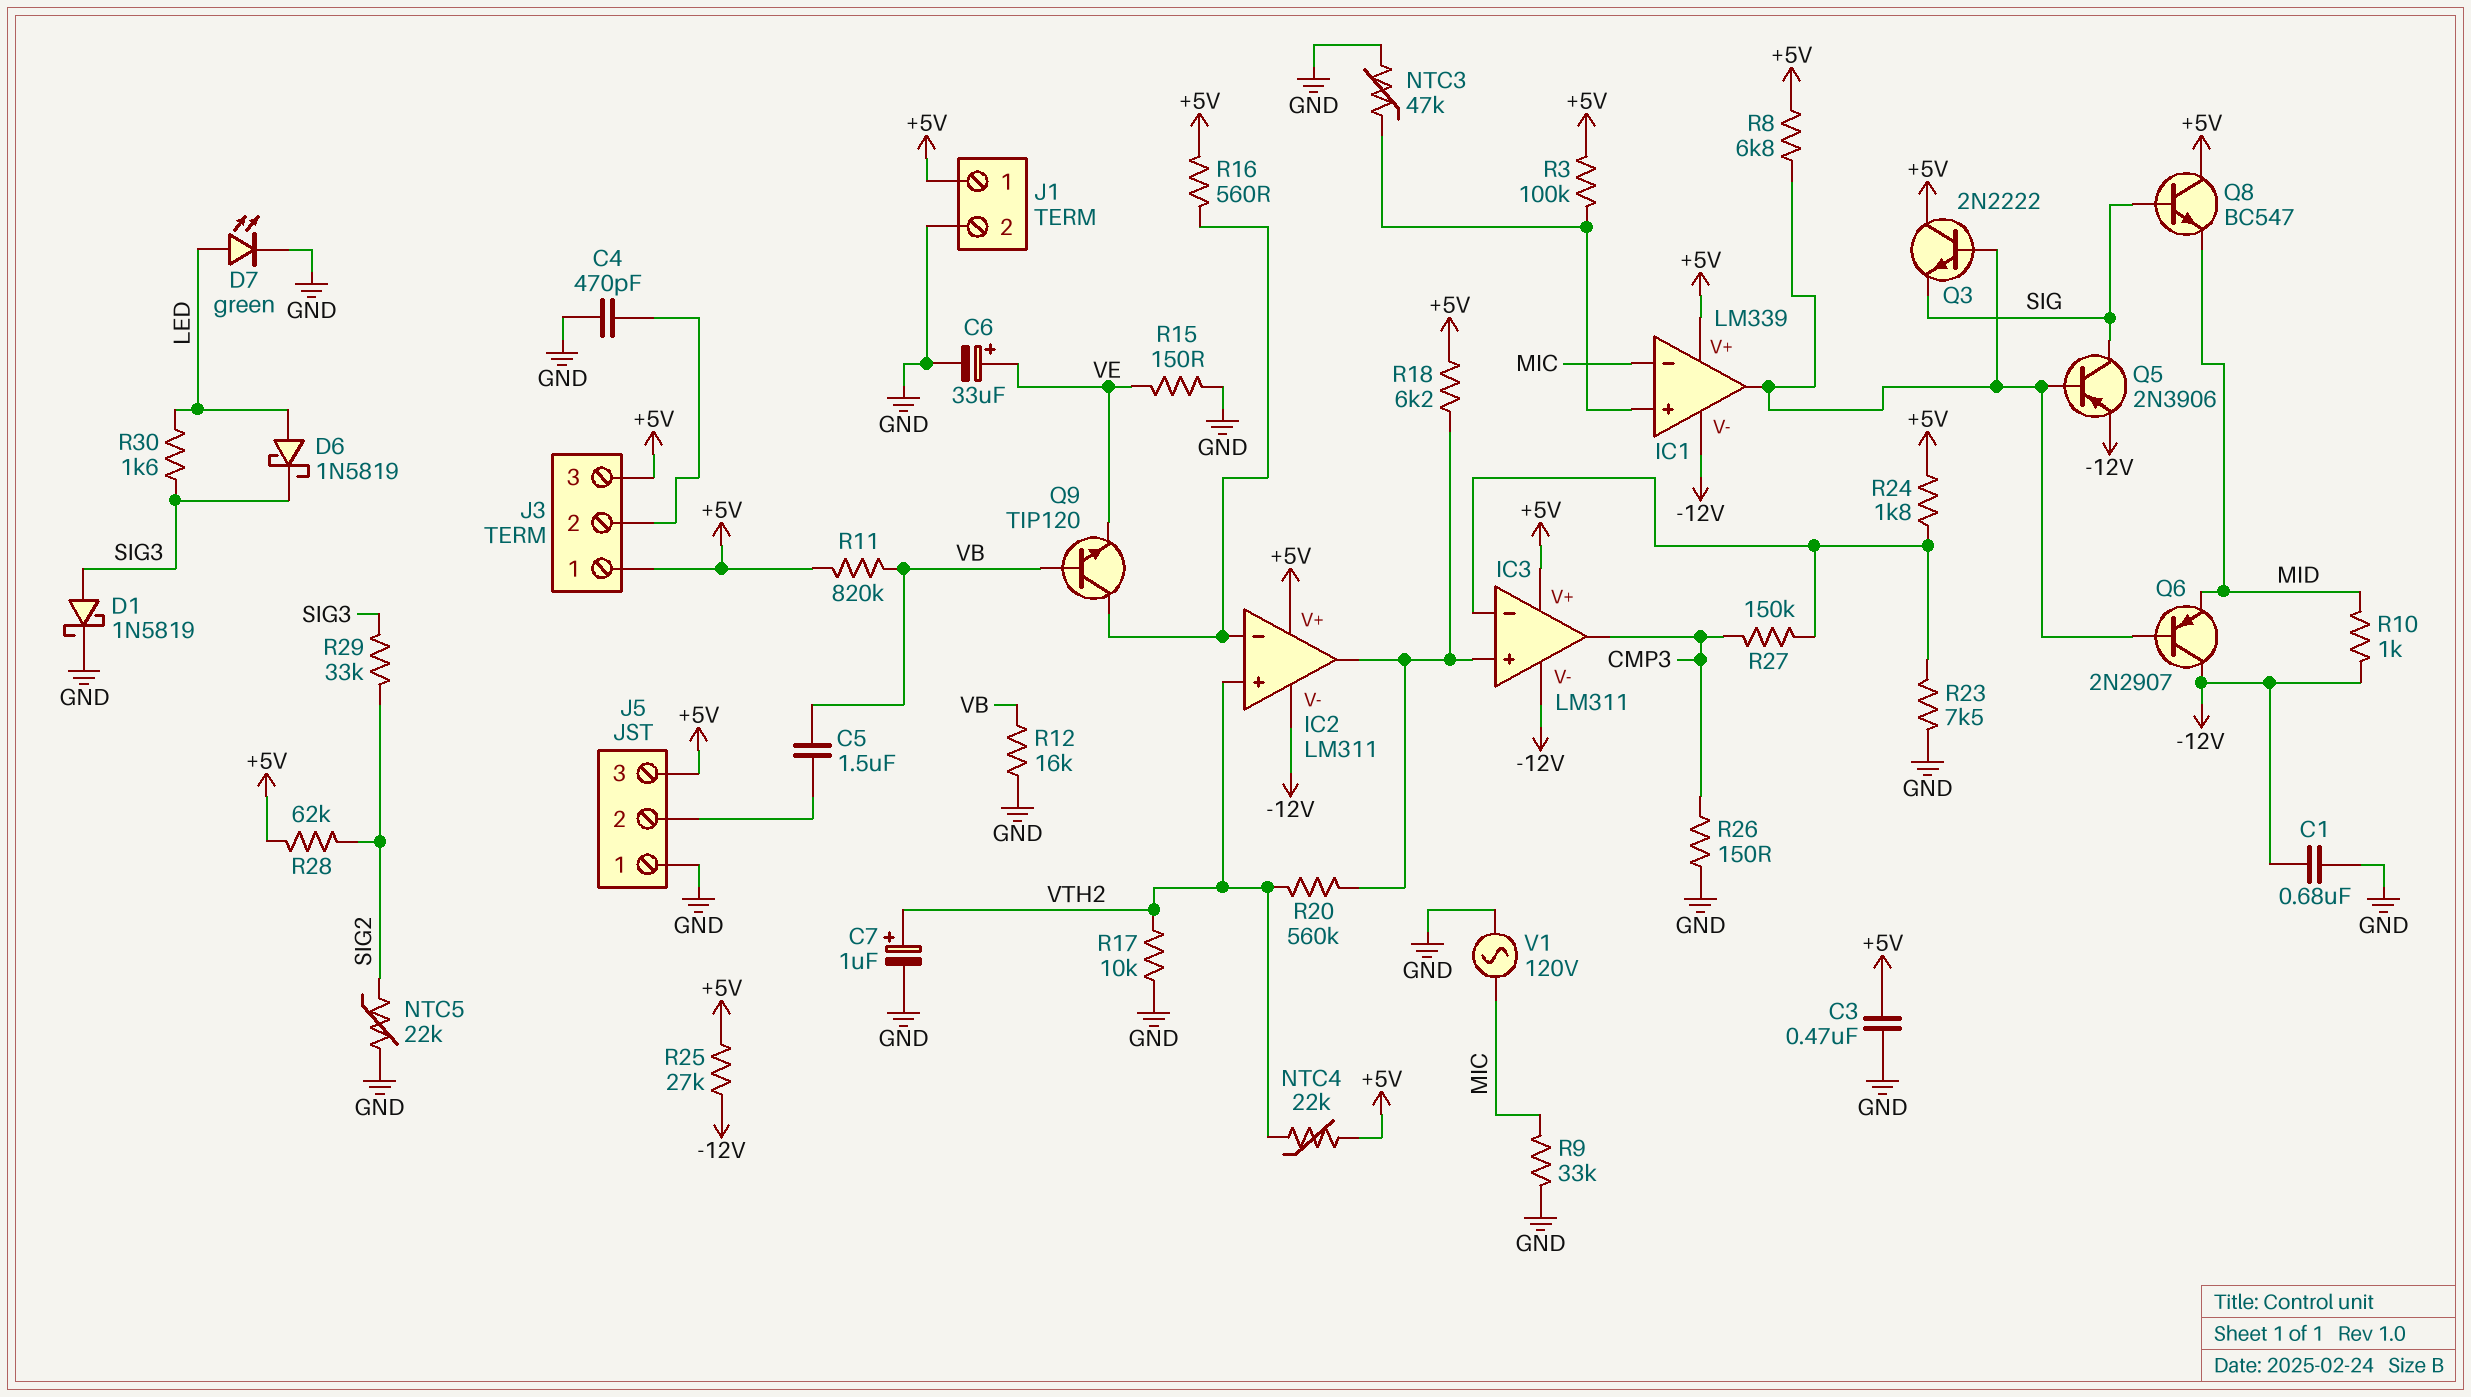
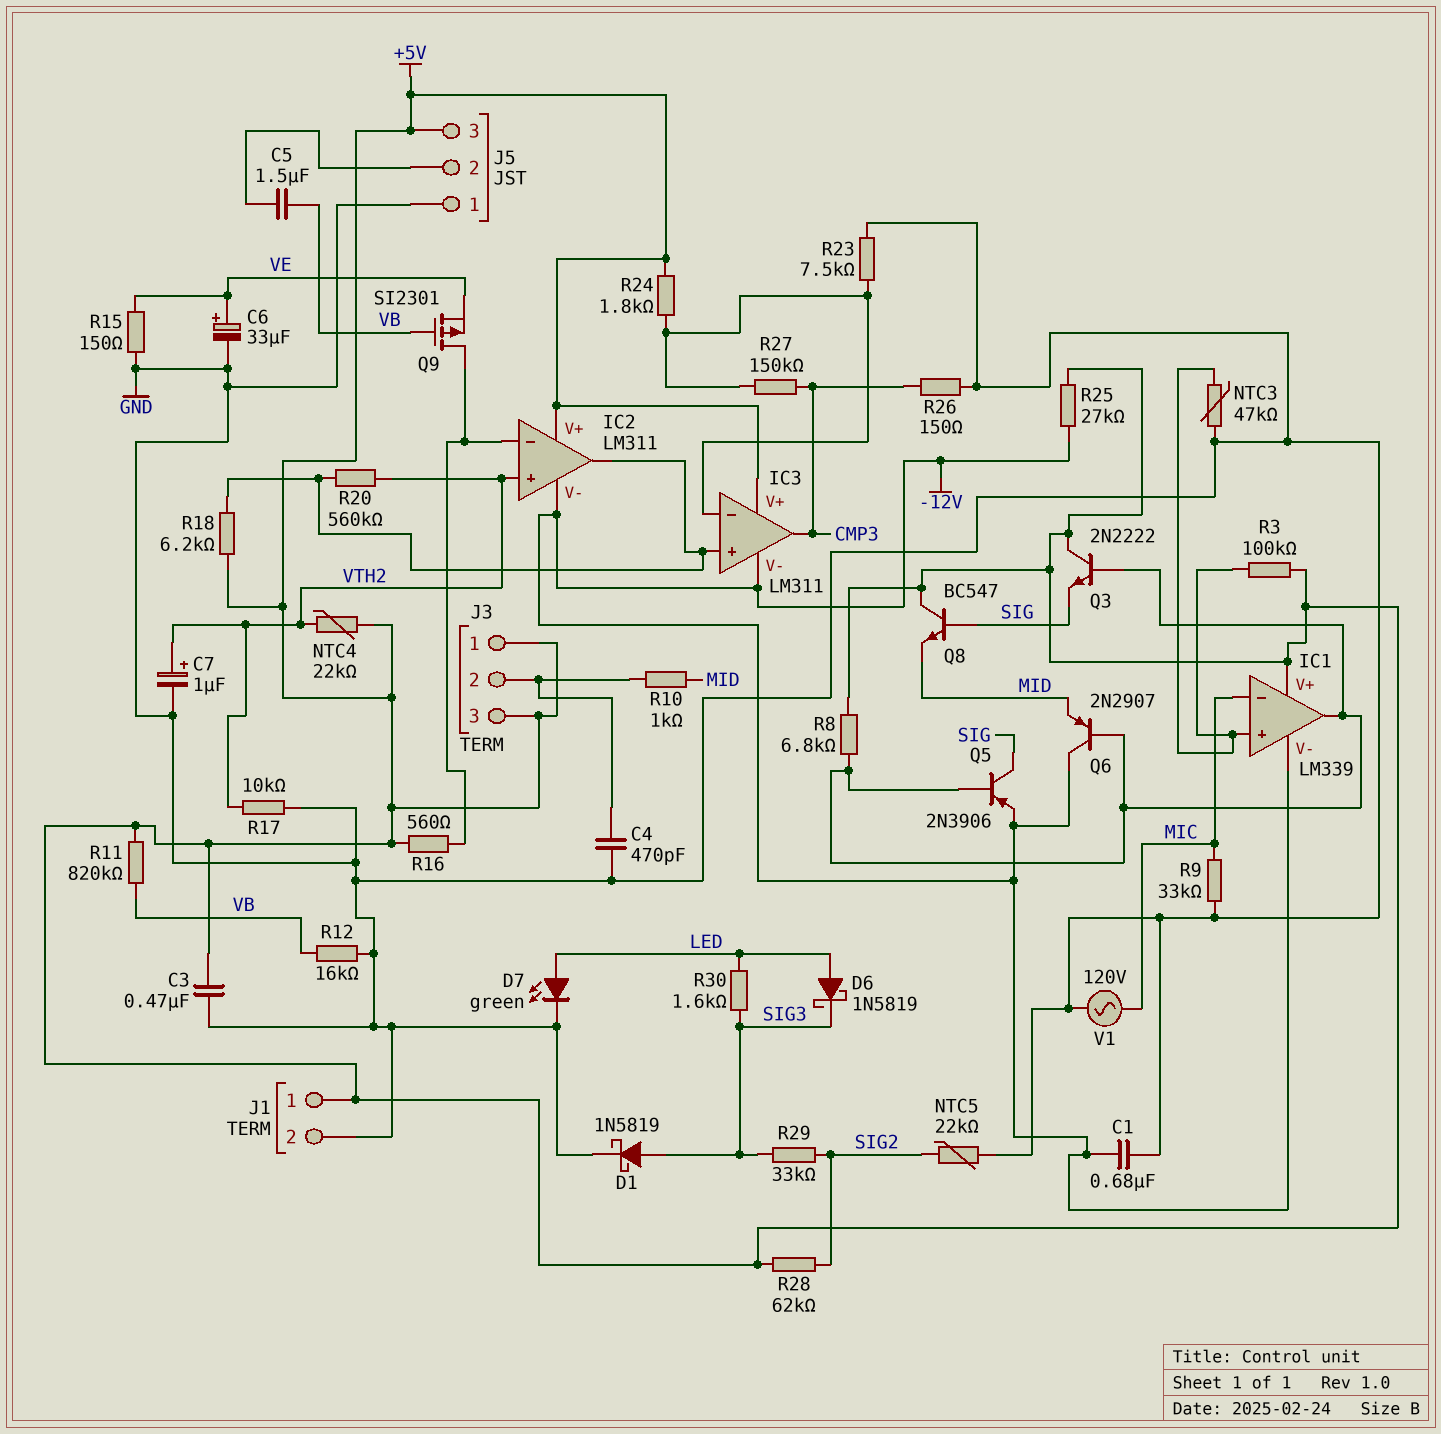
Q9: NPN TIP120 (B VB, C IC2/in-, E VE) -> PMOS SI2301 (G VB, D IC2/in-, S VE)
R10: 1k (-12V, MID) -> 1k (J3/2, MID)

